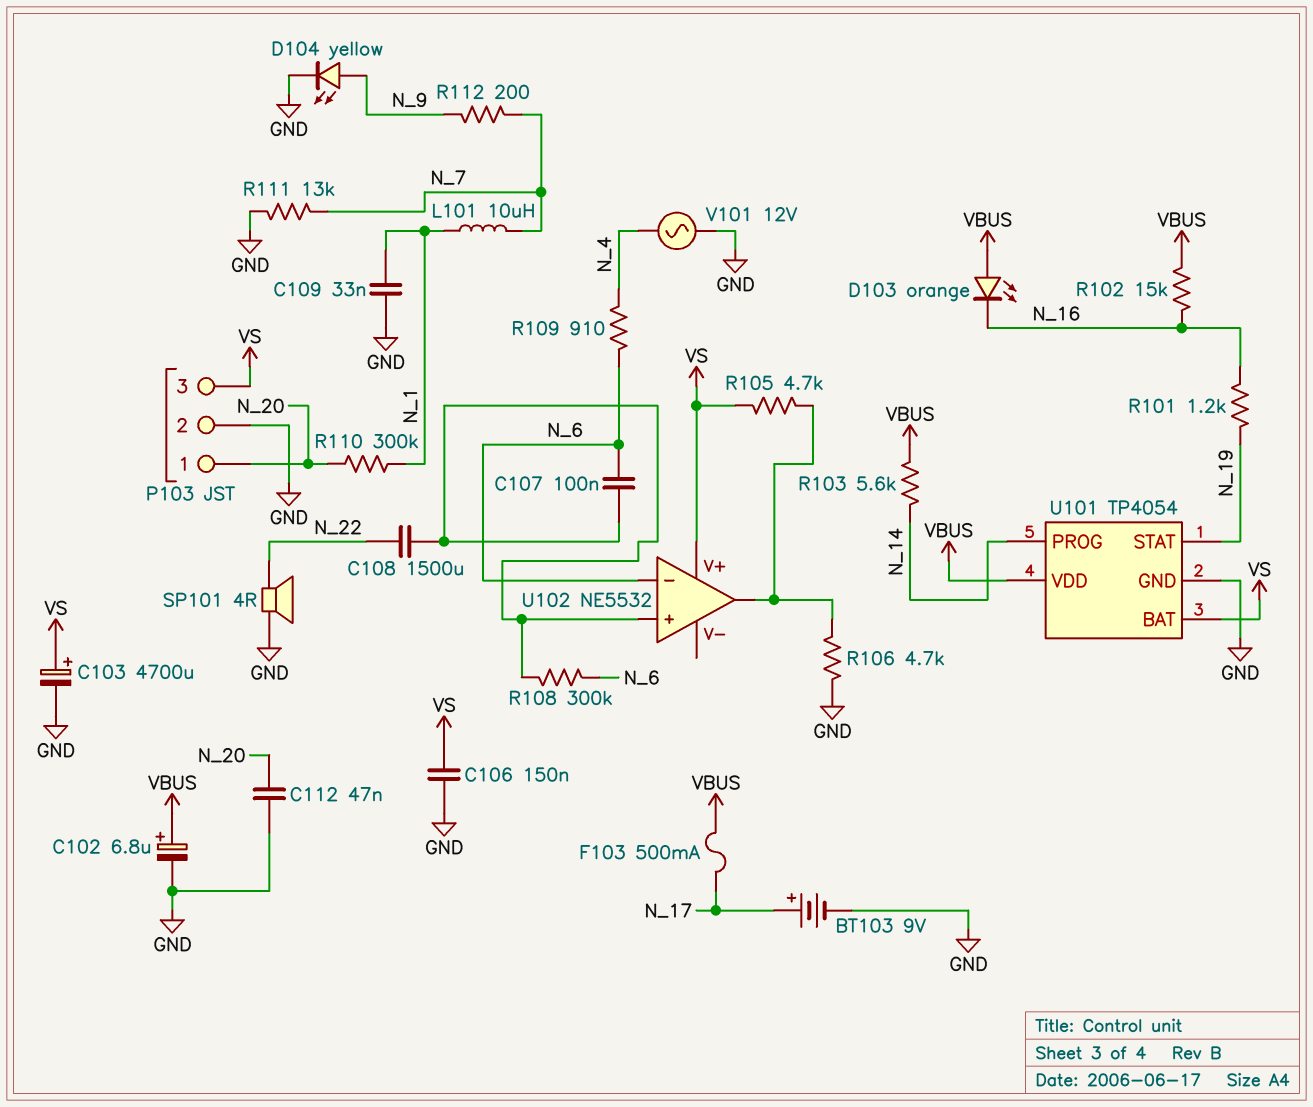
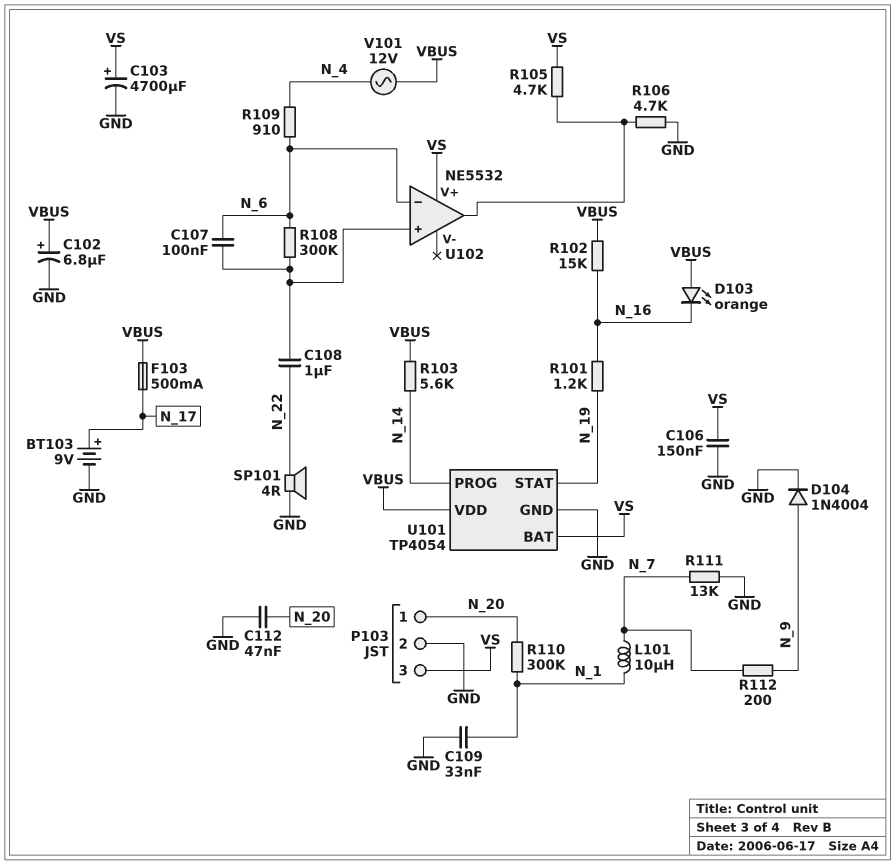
C108: 1500uF (N_22, U102/in+) -> 1uF (N_22, U102/in+)
D104: LED yellow (A N_9, K GND) -> diode 1N4004 (A N_9, K GND)
V101: AC 12V (GND, N_4) -> AC 12V (N_4, VBUS)

